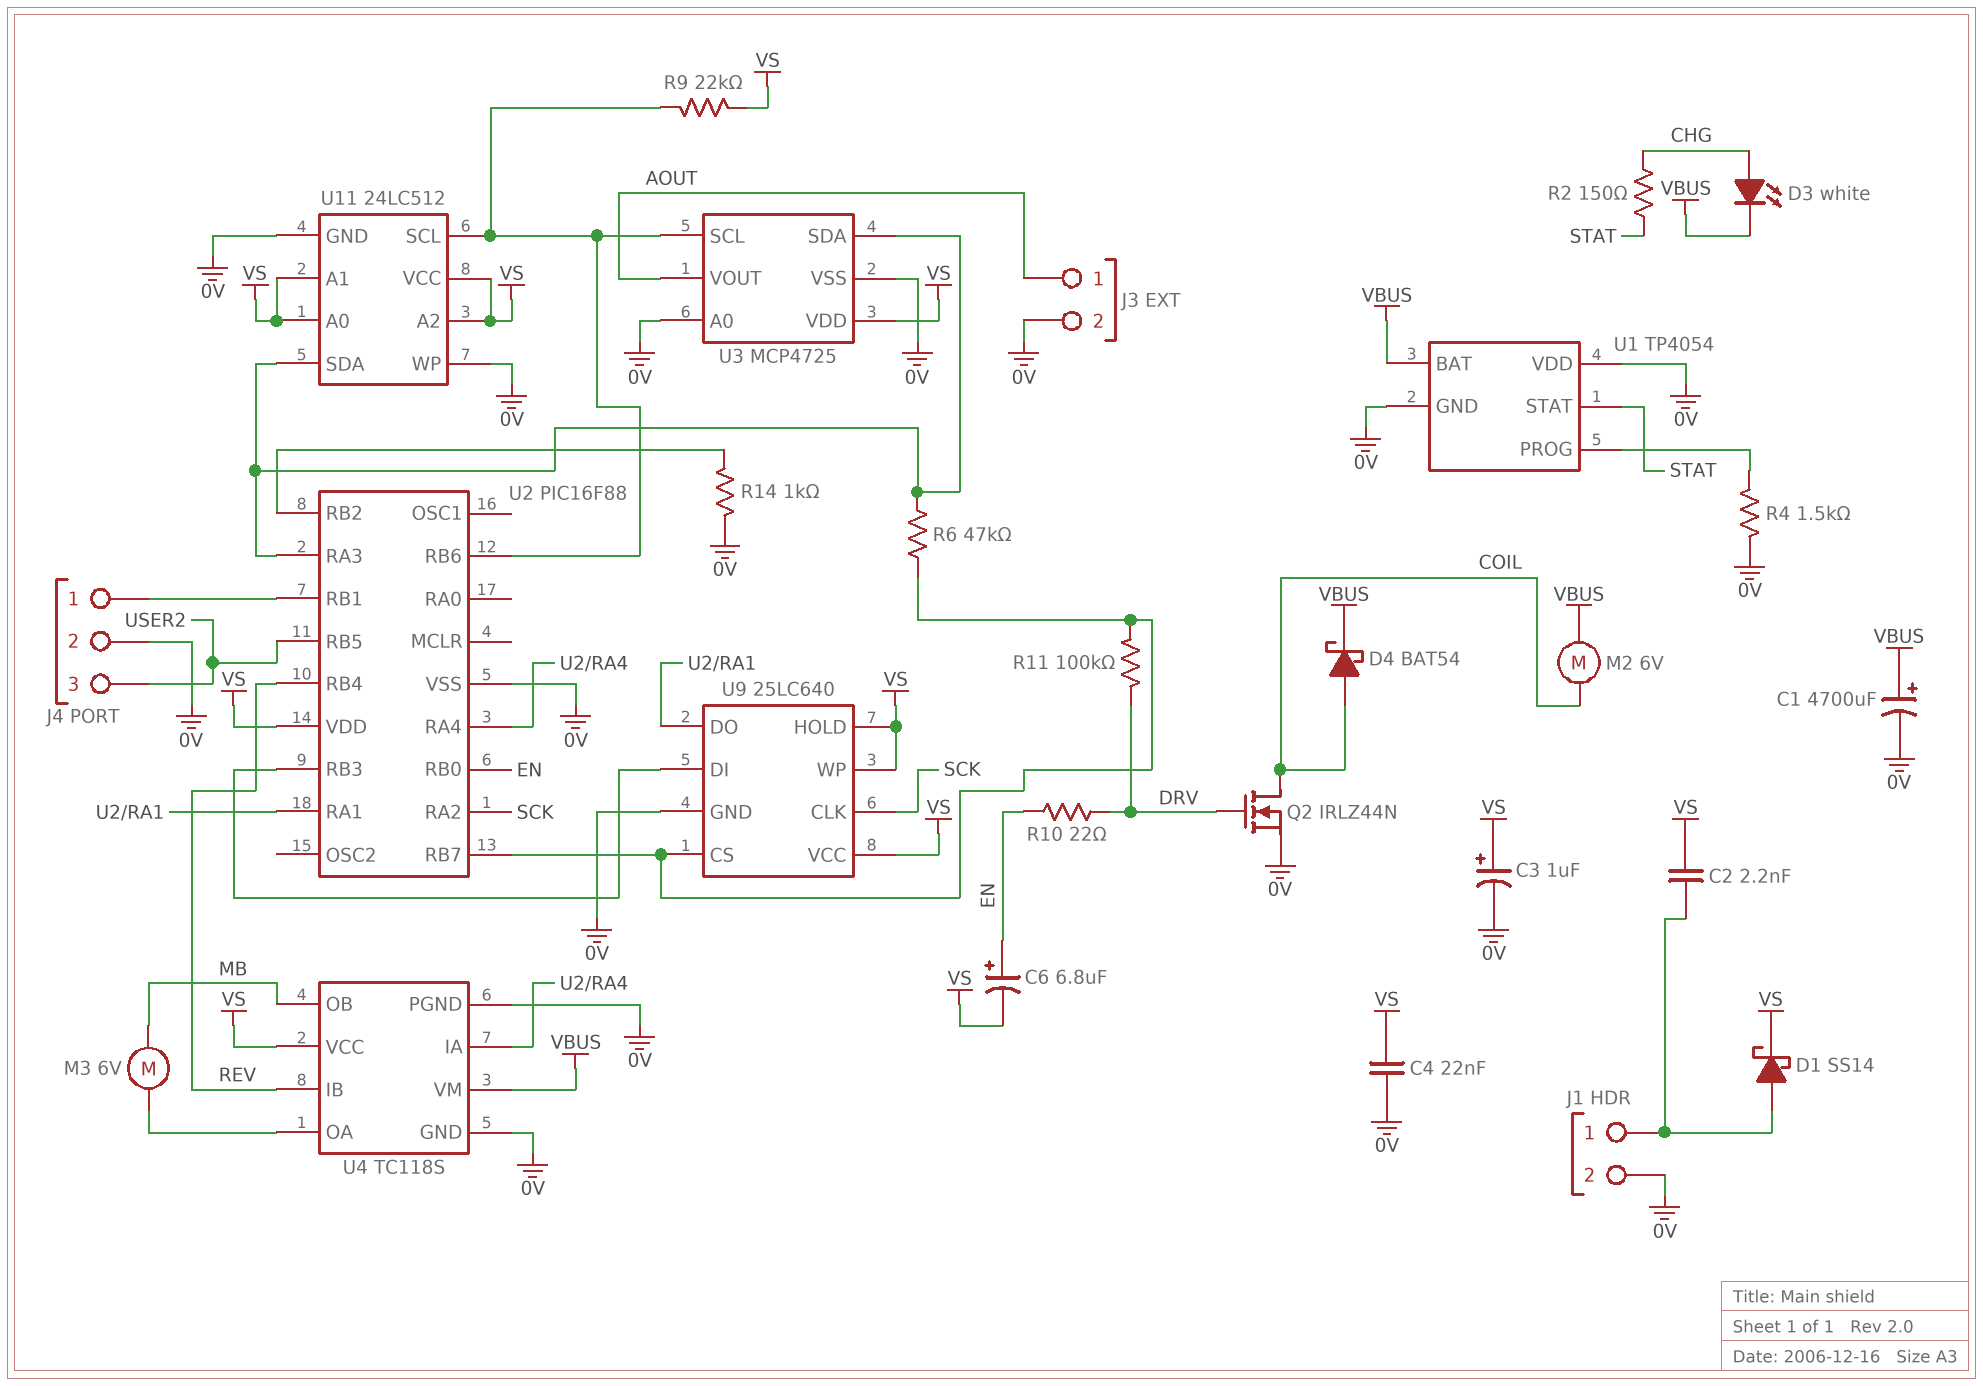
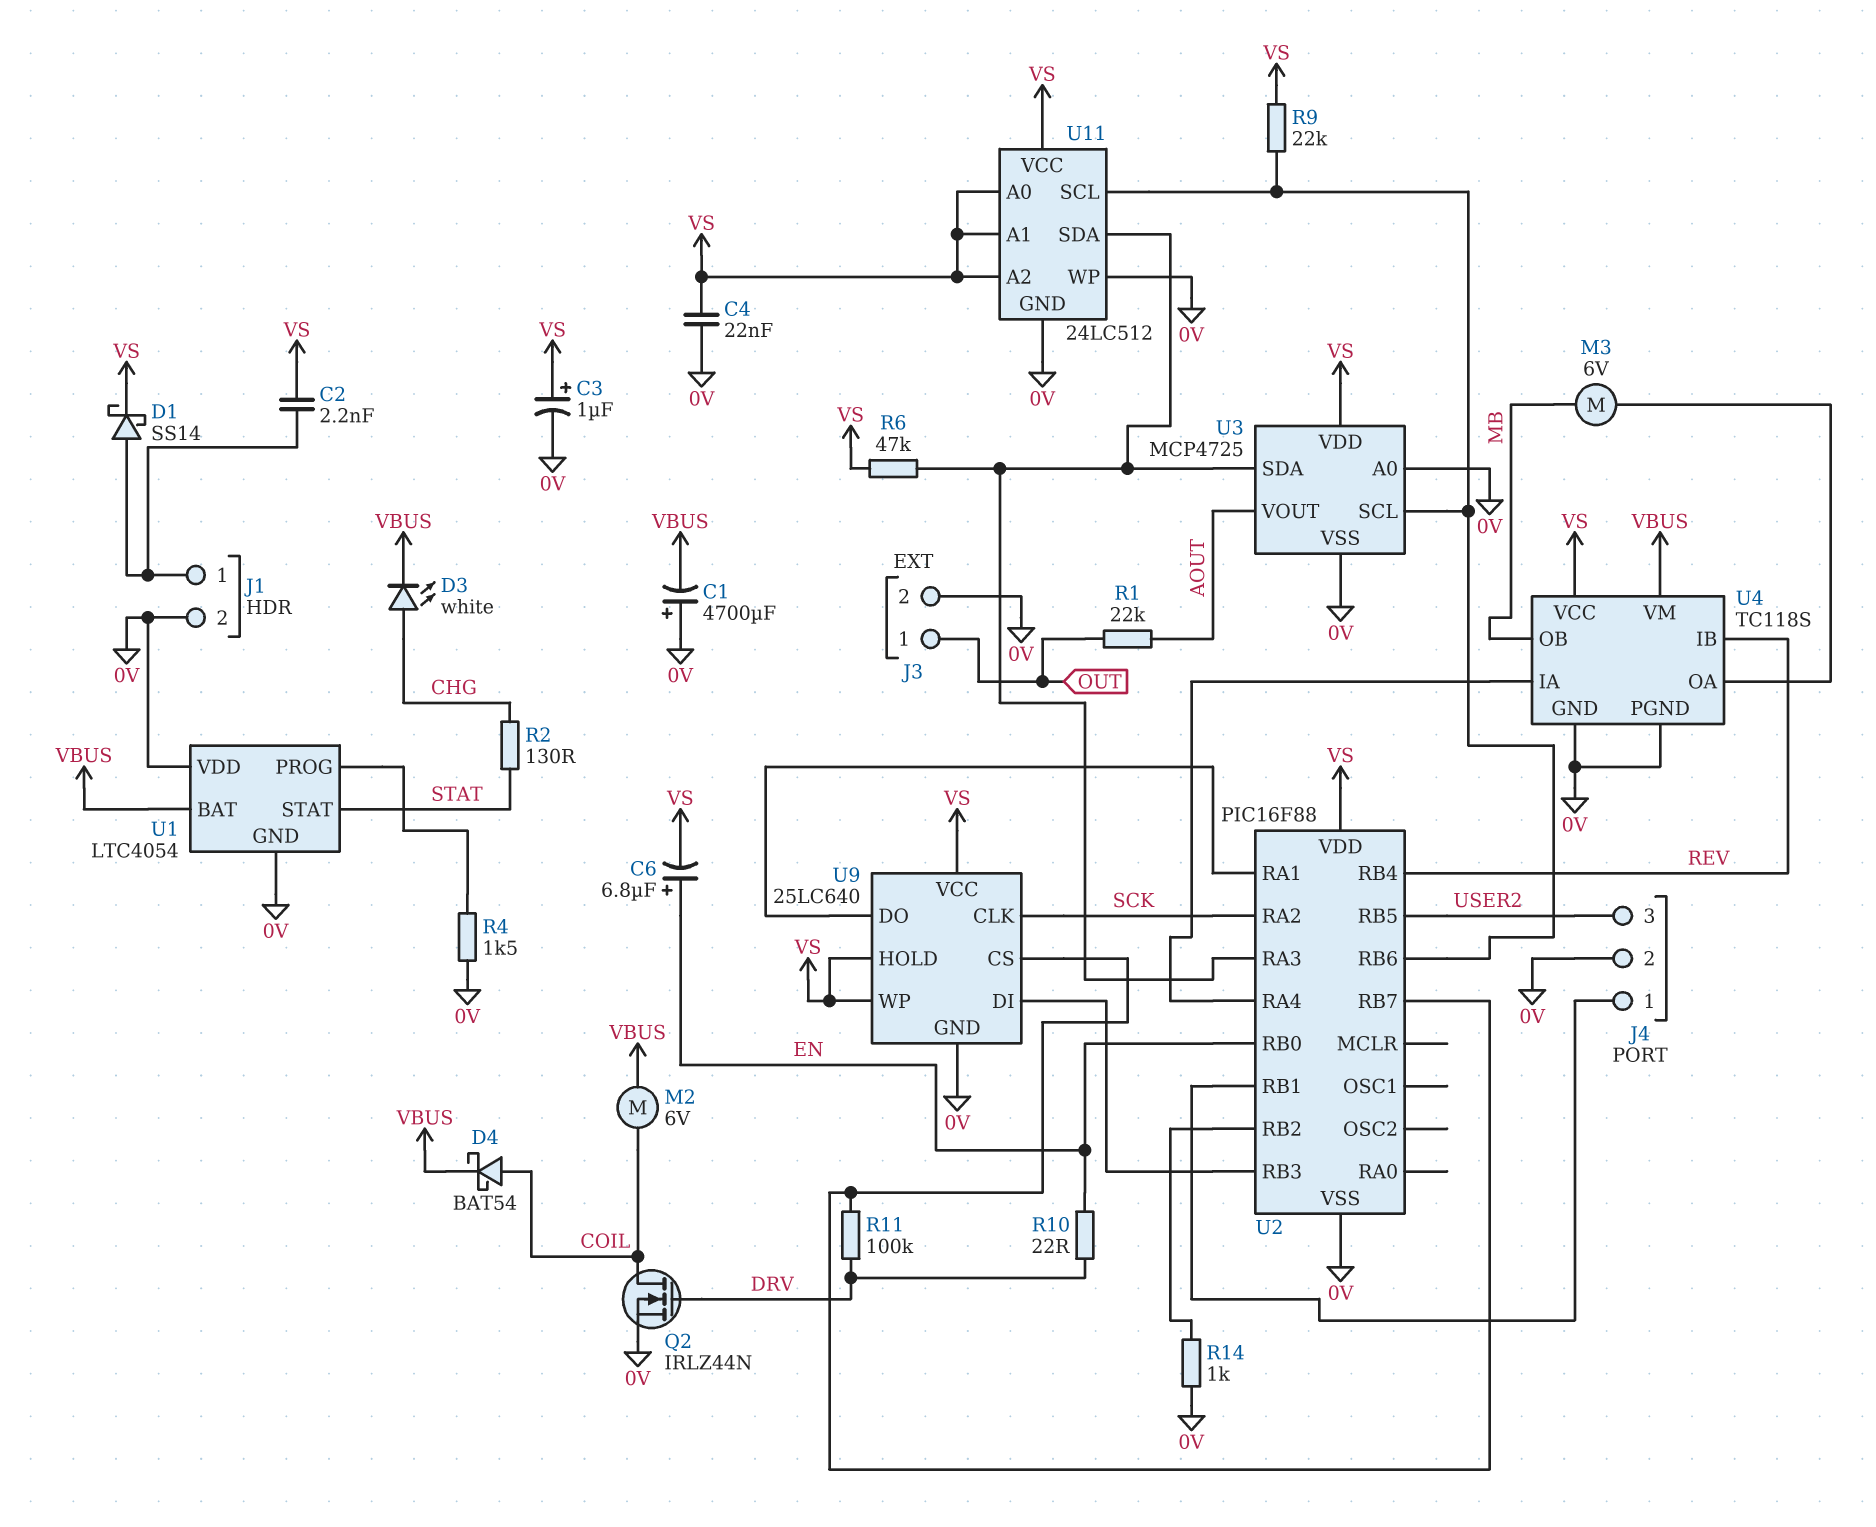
C1: 4700uF (plus VBUS, minus 0V) -> 4700uF (plus 0V, minus VBUS)
J3 pin 1: AOUT -> OUT
R1: none -> 22k (AOUT, OUT)
R2: 150 (CHG, STAT) -> 130 (CHG, STAT)
R6: 47k (U2/RA3, U2/RB7) -> 47k (U2/RA3, VS)
U1: TP4054 -> LTC4054

